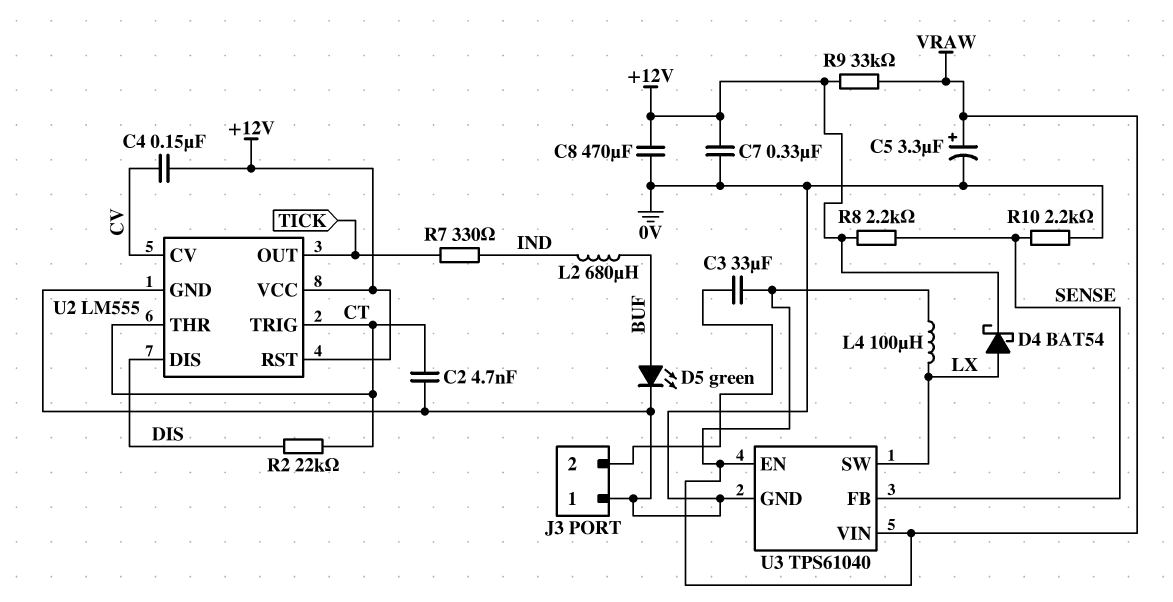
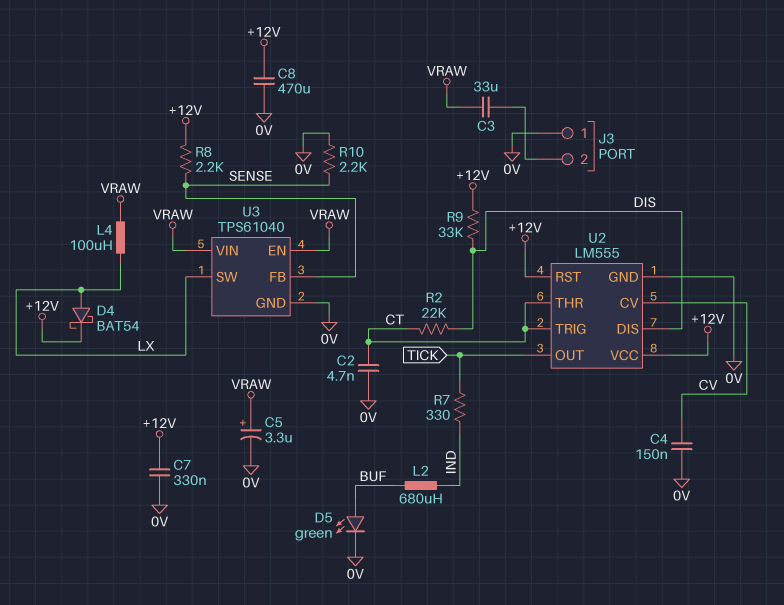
C4: 150nF (+12V, CV) -> 150nF (0V, CV)
R9: 33k (+12V, VRAW) -> 33k (+12V, DIS)

